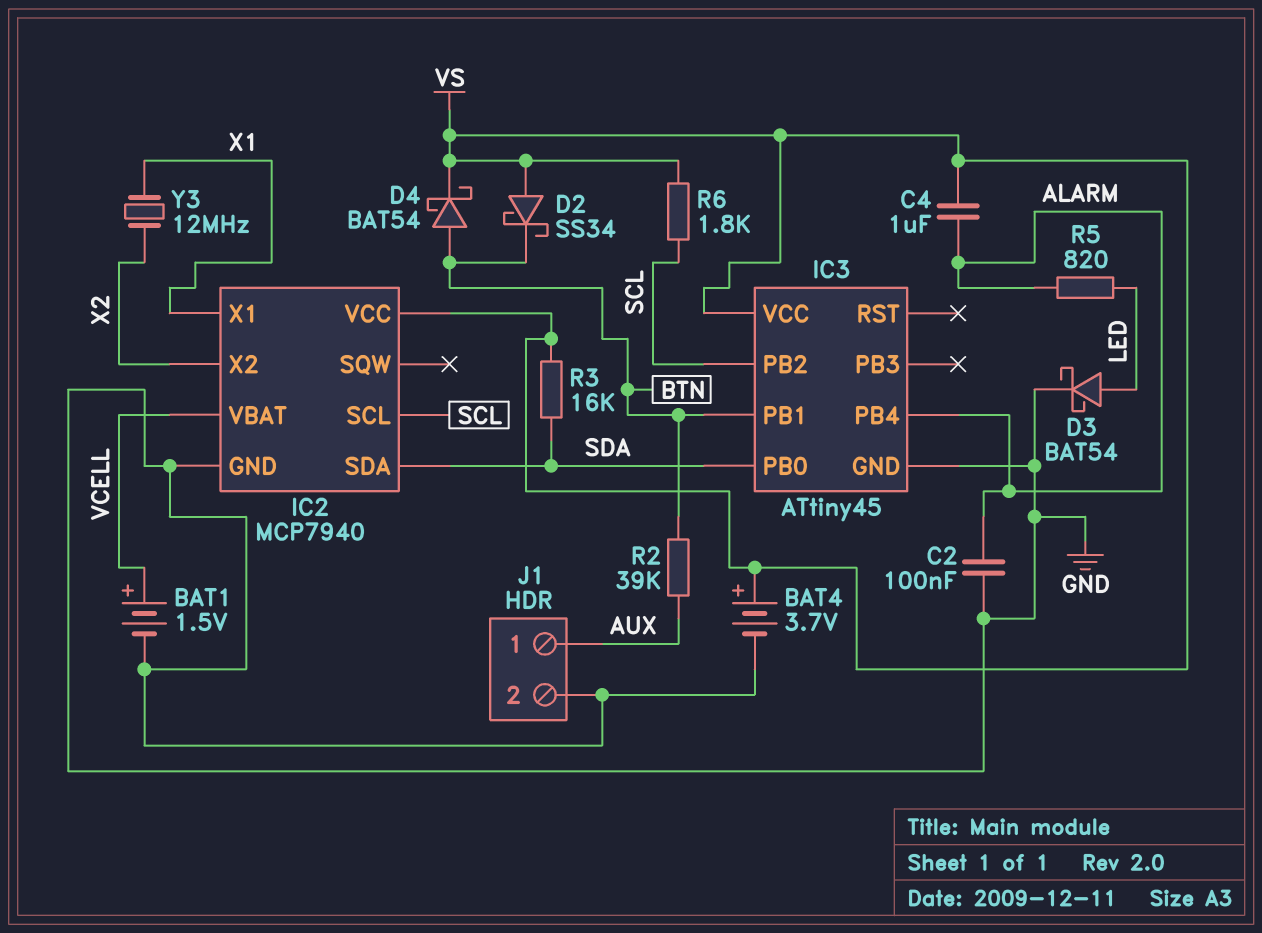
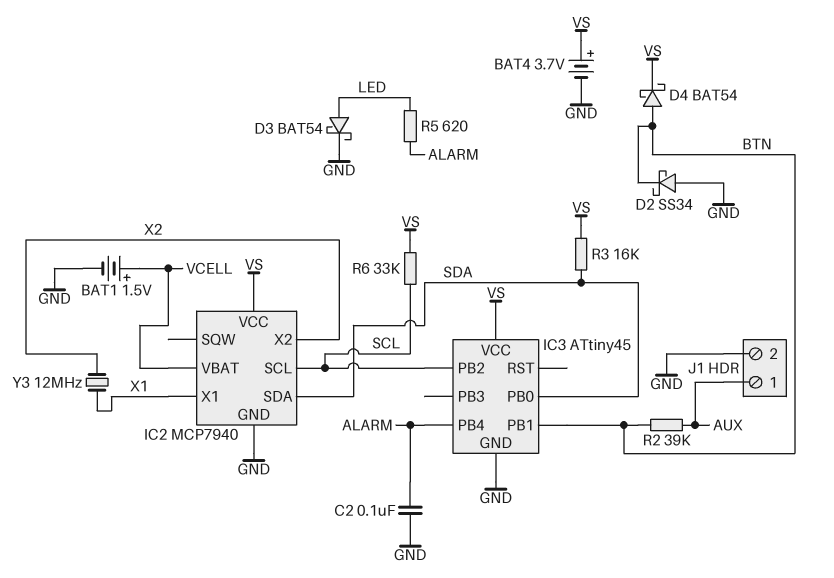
C4: 1uF (ALARM, VS) -> none
D2: schottky SS34 (A VS, K BTN) -> schottky SS34 (A GND, K BTN)
R5: 820 (ALARM, LED) -> 620 (ALARM, LED)
R6: 1.8k (SCL, VS) -> 33k (SCL, VS)

